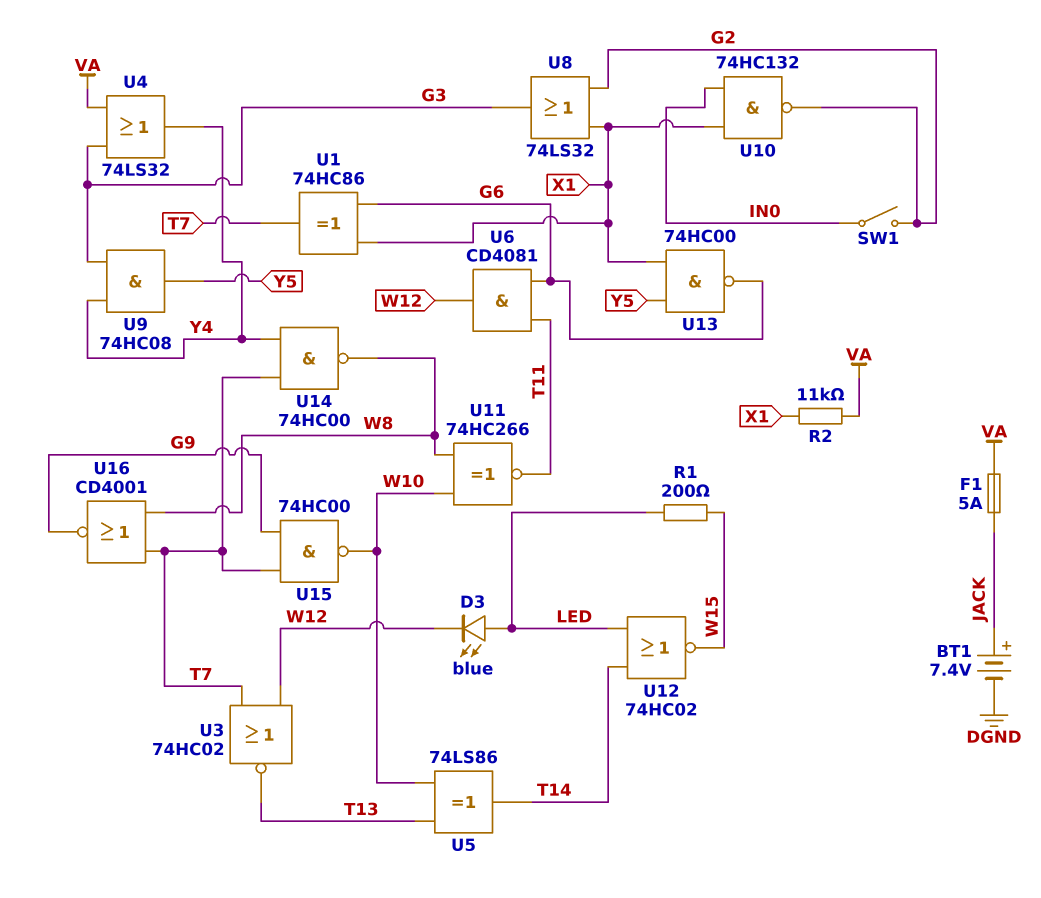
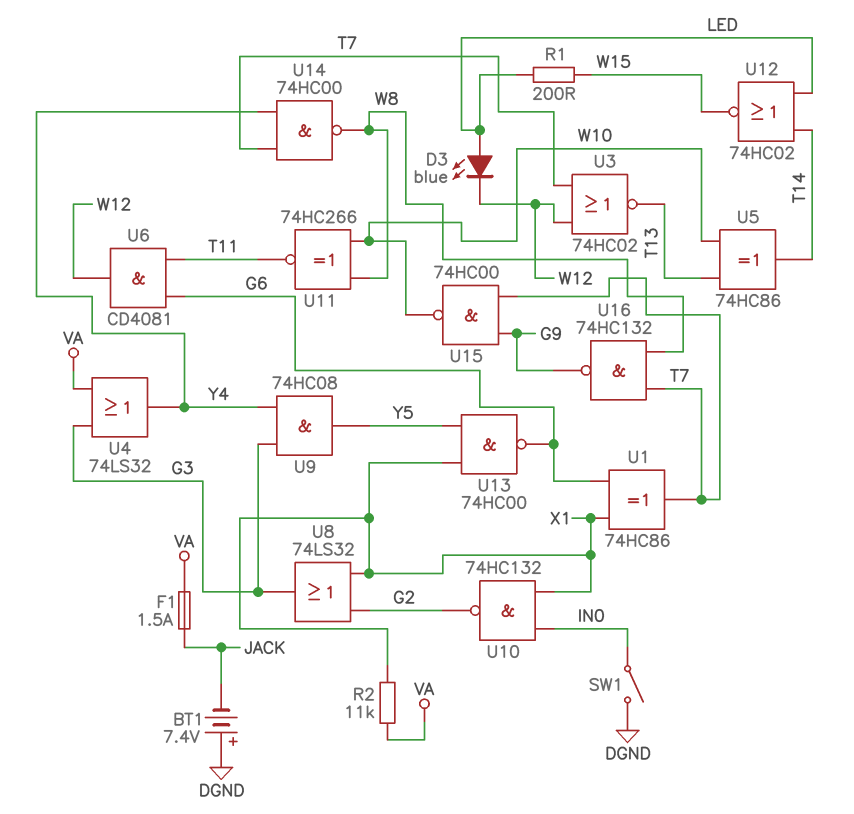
BT1: 7.4V (plus JACK, minus DGND) -> 7.4V (plus DGND, minus JACK)
F1: 5A (JACK, VA) -> 1.5A (JACK, VA)
SW1: switch (G2, IN0) -> switch (DGND, IN0)
U5: XOR 74LS86 (in T13, in W10, out T14) -> XOR 74HC86 (in T13, in W10, out T14)
U16: NOR CD4001 (in T7, in W8, out G9) -> NAND 74HC132 (in T7, in W8, out G9)

